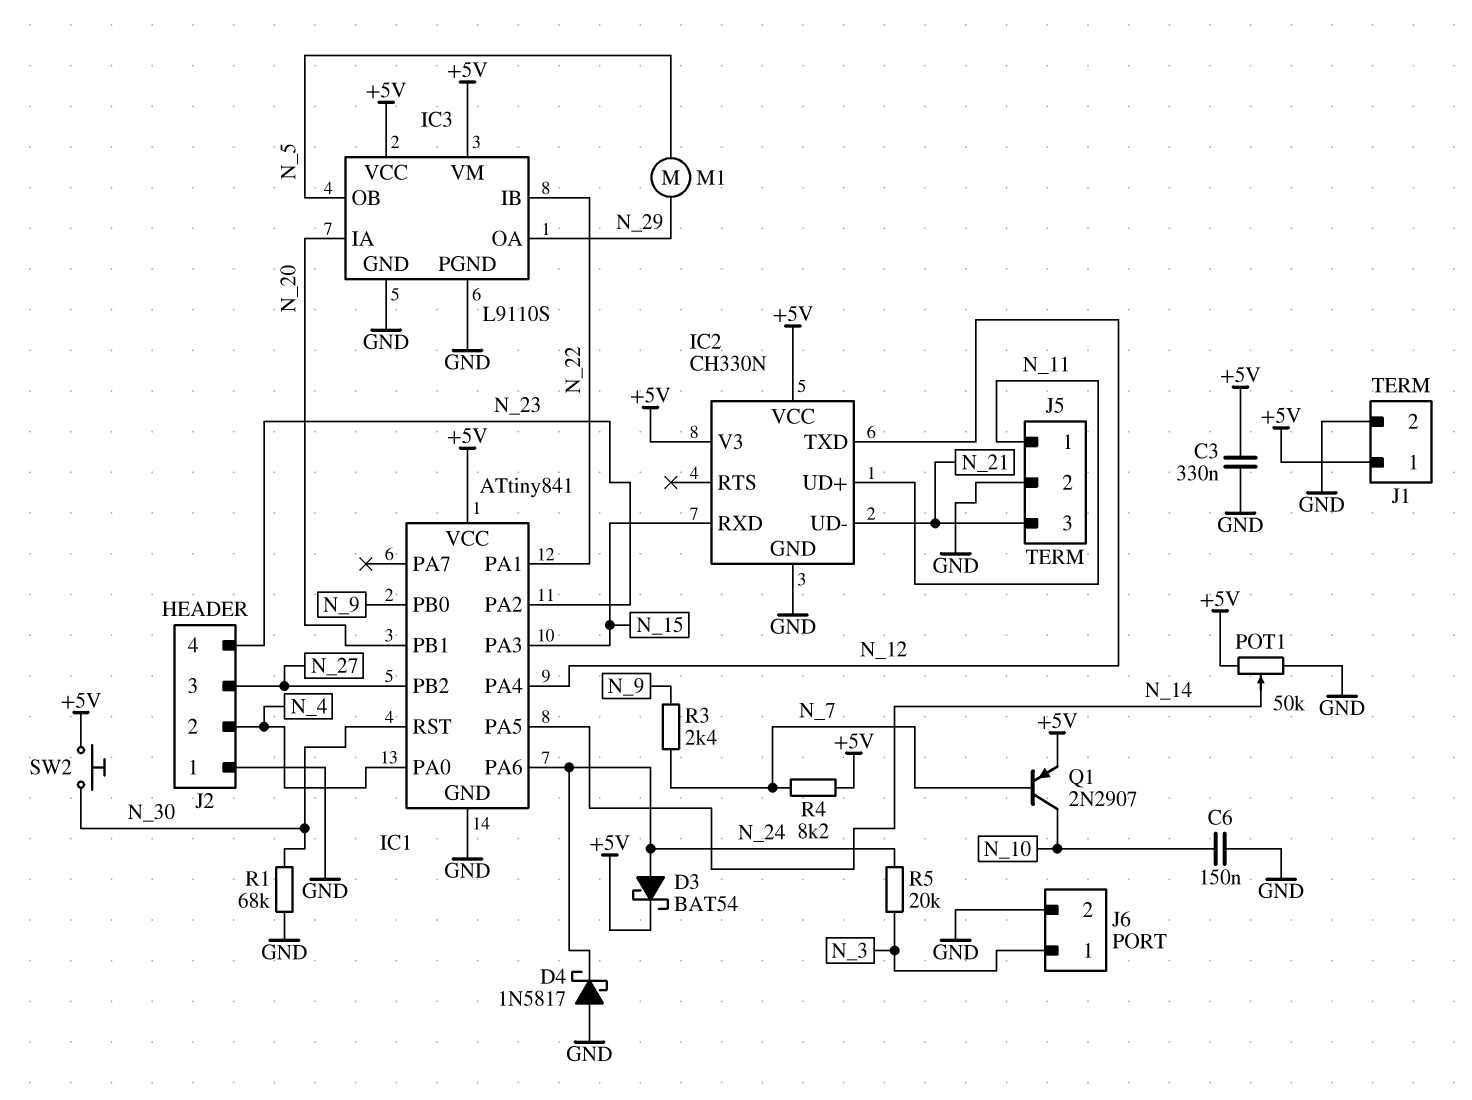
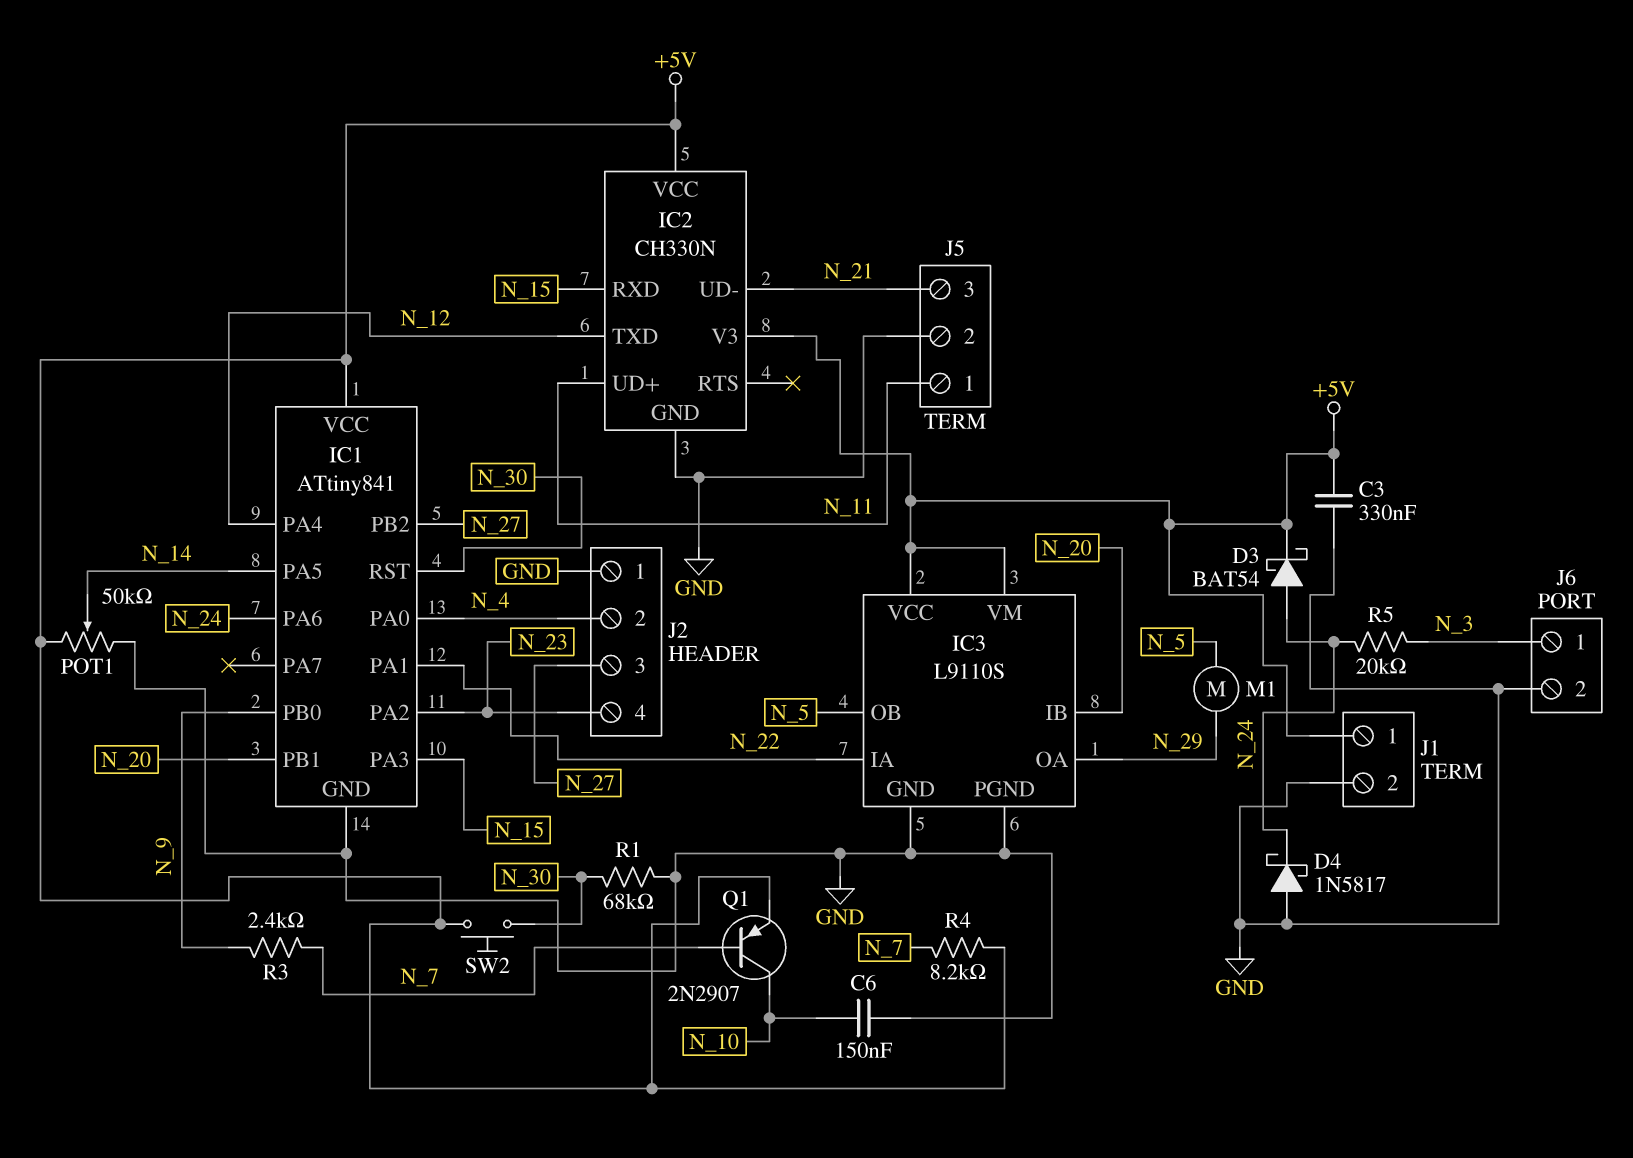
IC3 pin IA: N_20 -> N_22
IC3 pin IB: N_22 -> N_20

